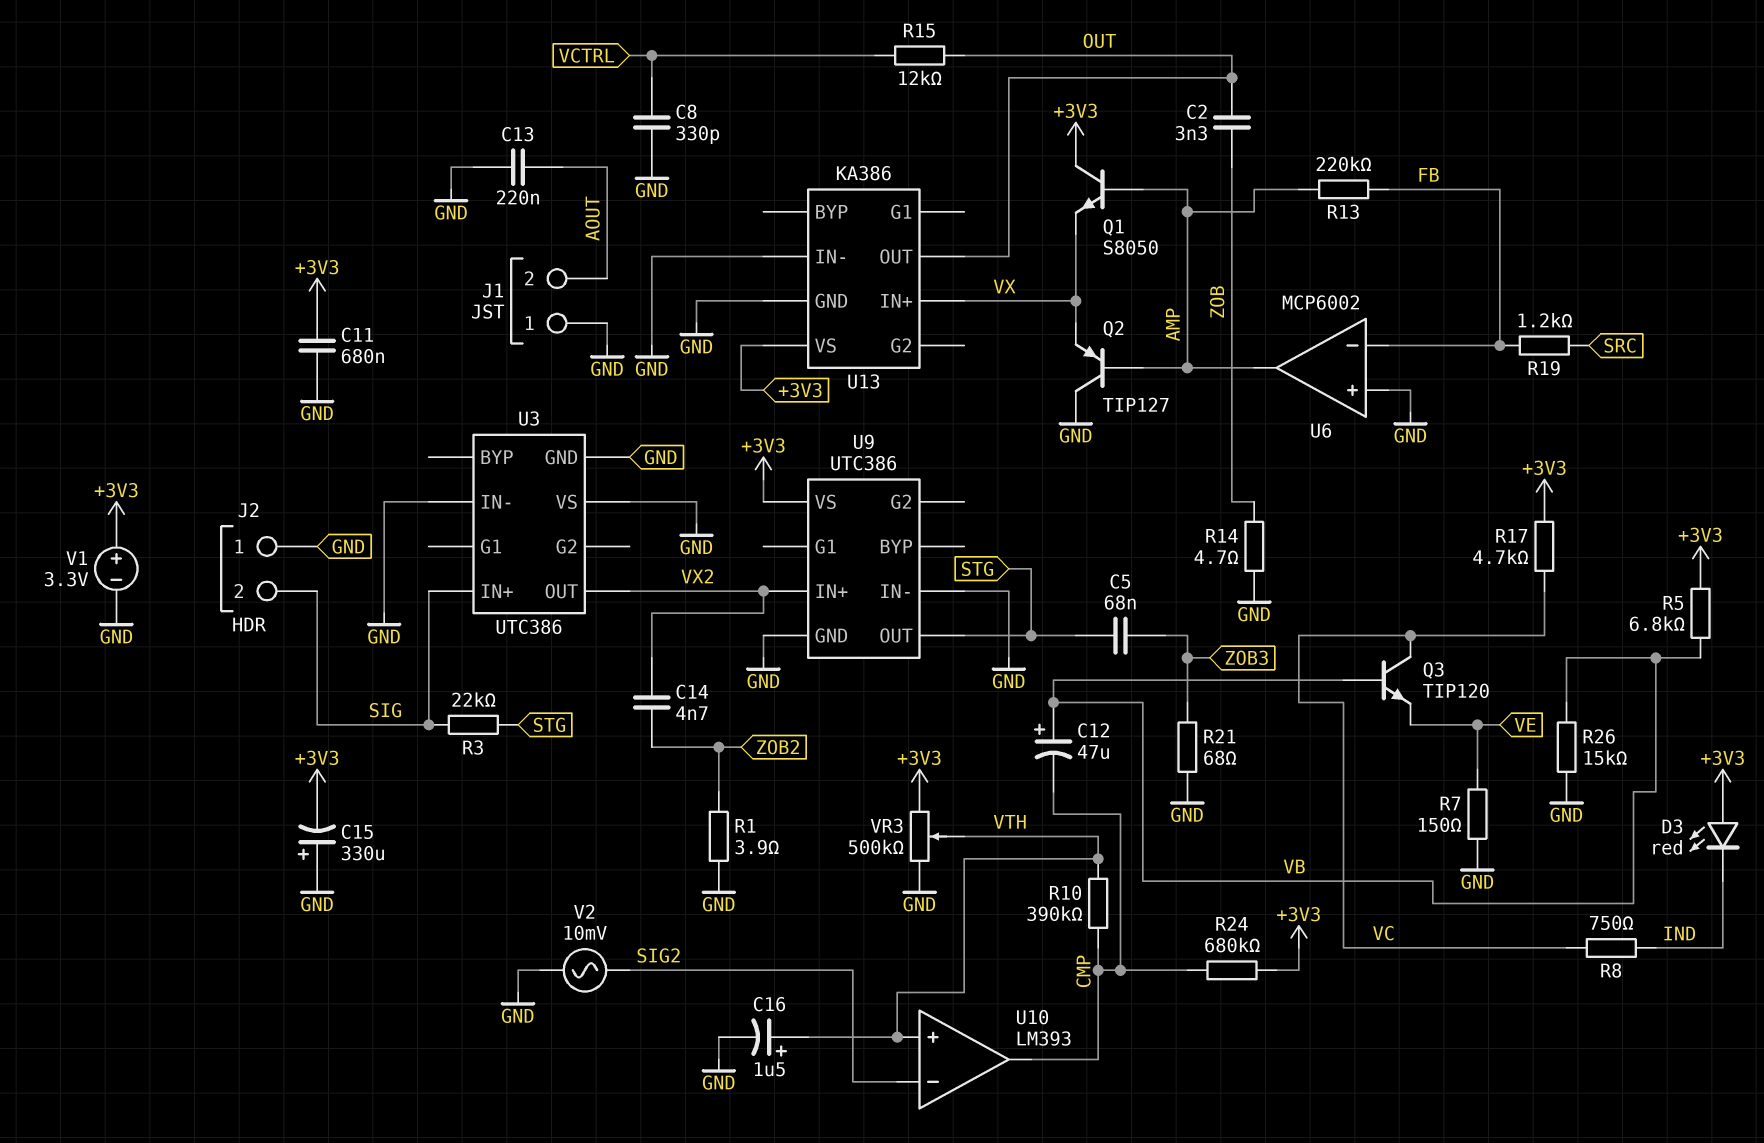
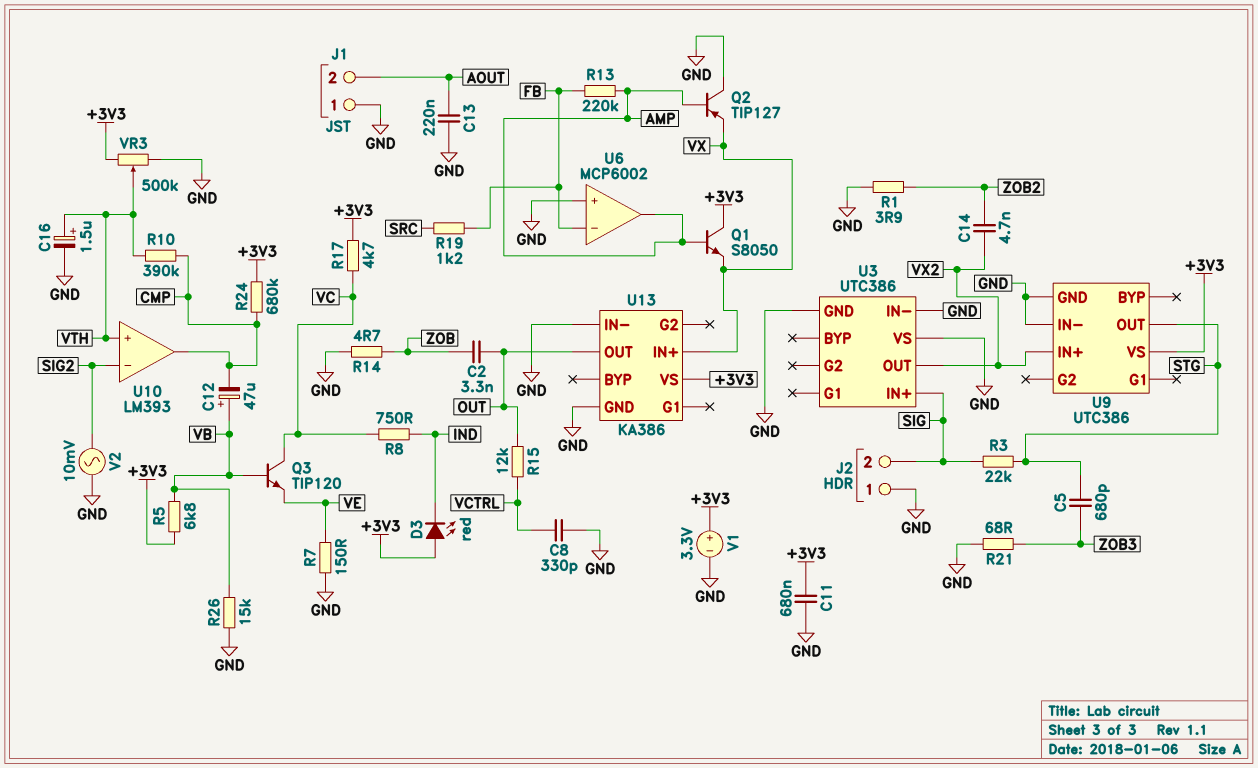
C5: 68nF (STG, ZOB3) -> 680pF (STG, ZOB3)
C15: 330uF (plus GND, minus +3V3) -> none

